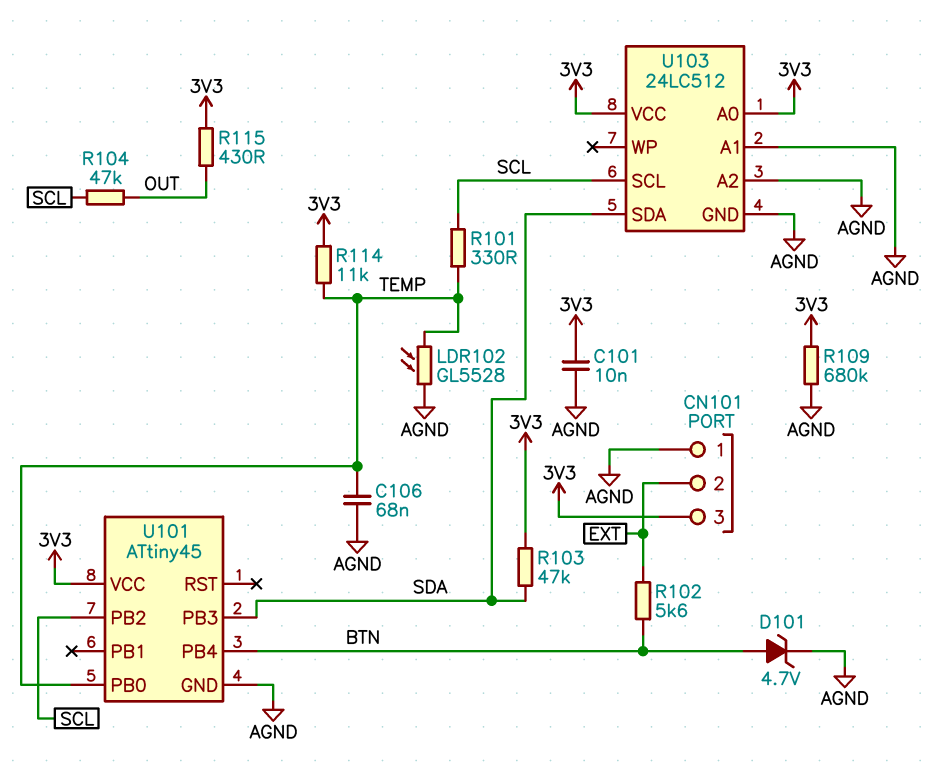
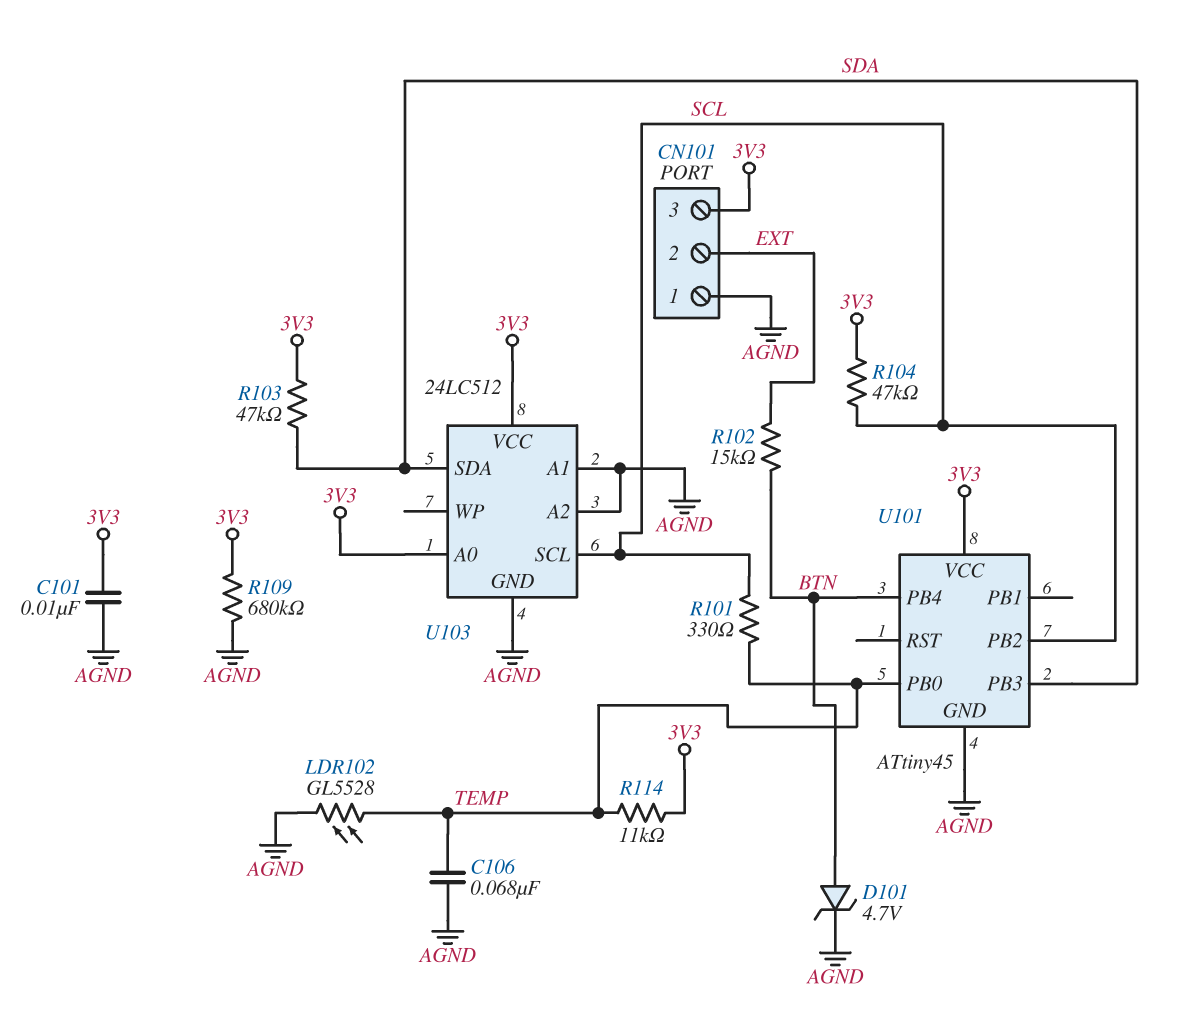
R102: 5.6k (BTN, EXT) -> 15k (BTN, EXT)
R104: 47k (OUT, SCL) -> 47k (3V3, SCL)
R115: 430 (3V3, OUT) -> none

